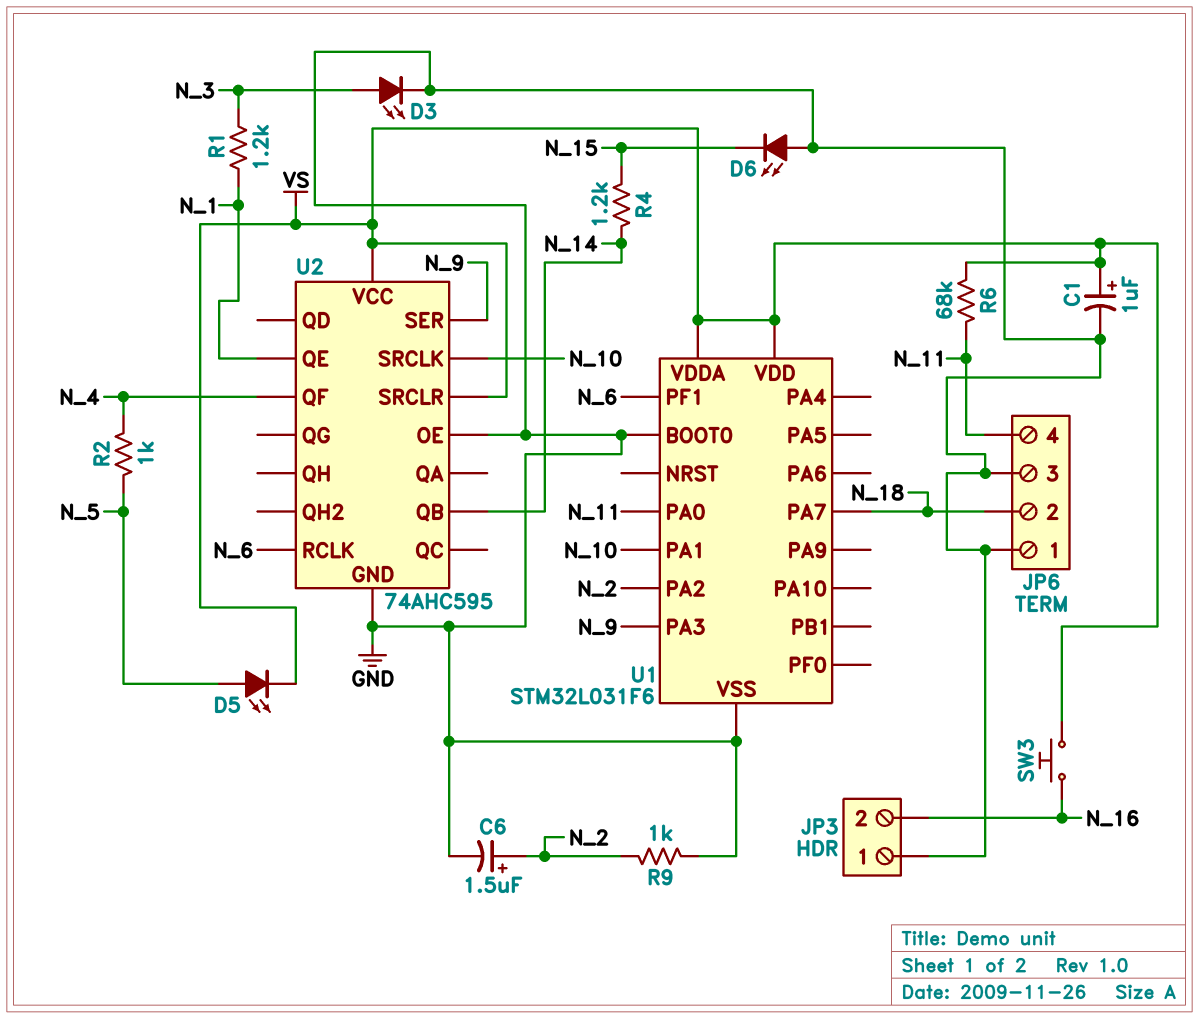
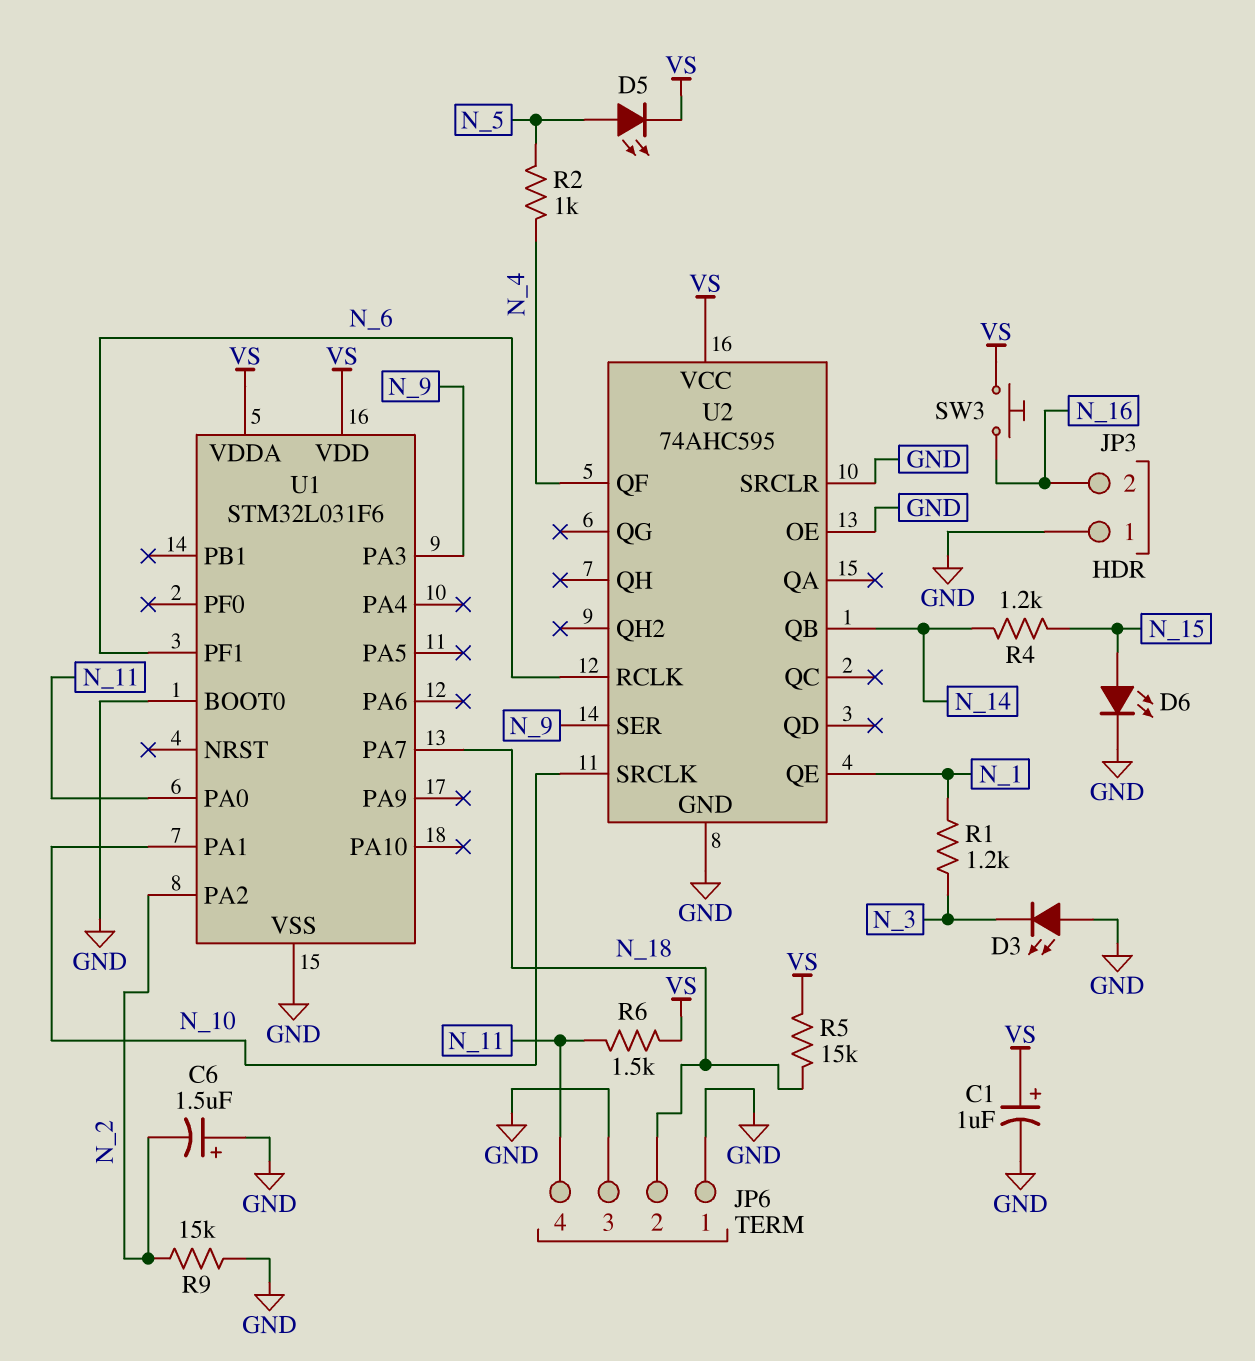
C6: 1.5uF (plus N_2, minus GND) -> 1.5uF (plus GND, minus N_2)
D3: LED (A N_3, K GND) -> LED (A GND, K N_3)
D6: LED (A GND, K N_15) -> LED (A N_15, K GND)
R5: none -> 15k (N_18, VS)
R6: 68k (N_11, VS) -> 1.5k (N_11, VS)
R9: 1k (GND, N_2) -> 15k (GND, N_2)
U2 pin SRCLR: VS -> GND

